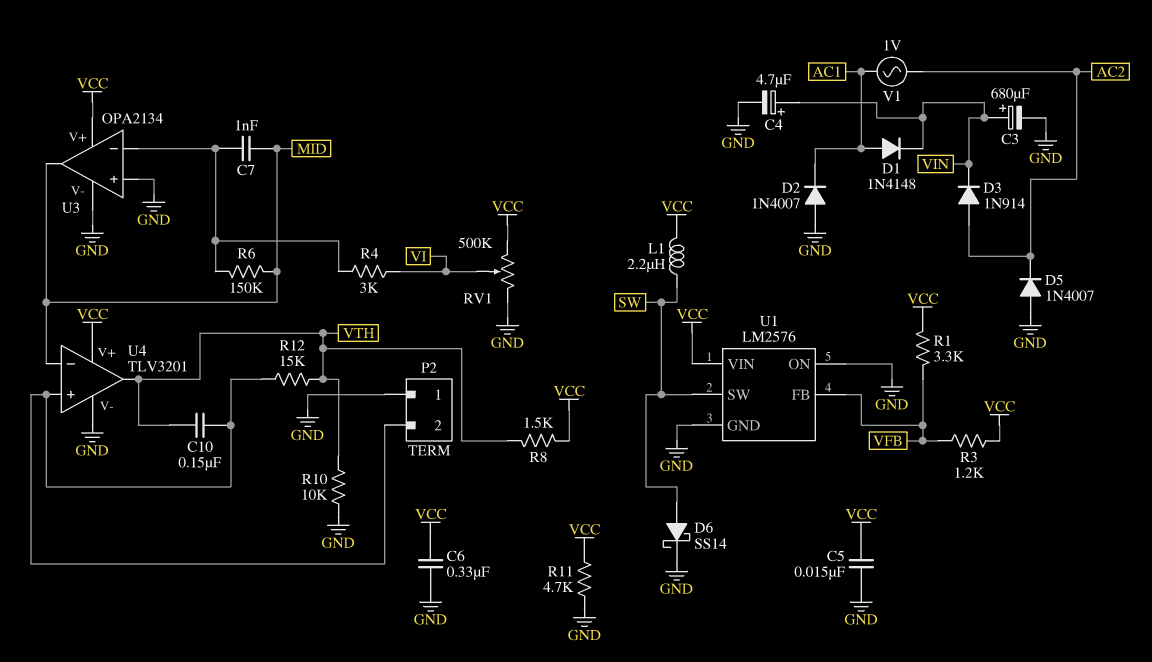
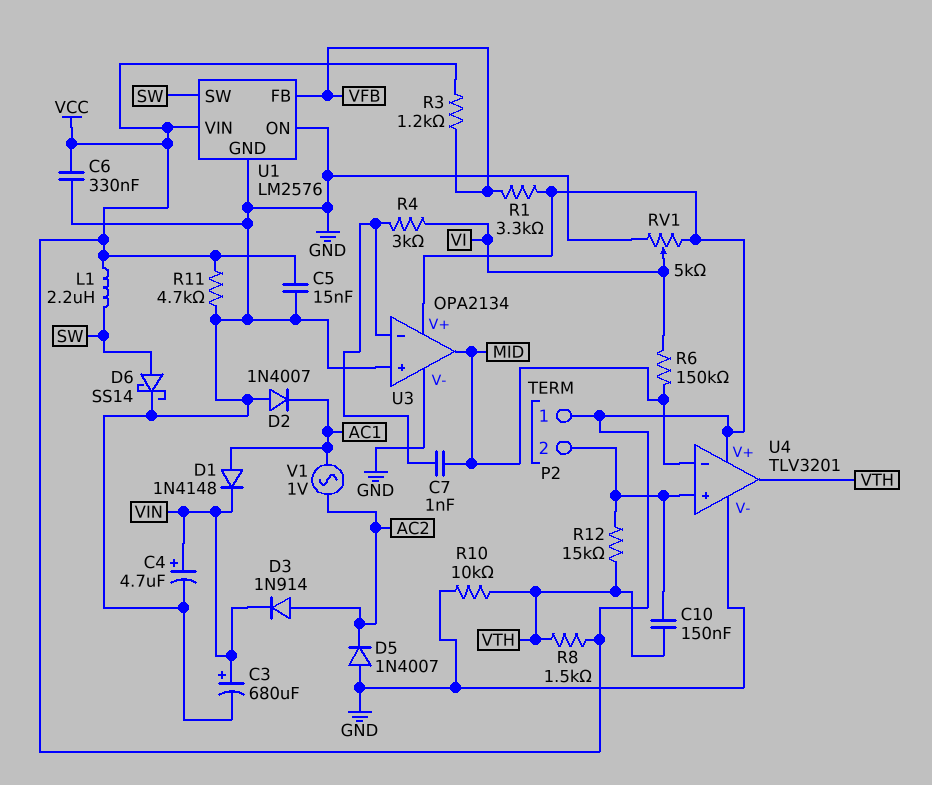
P2 pin 1: GND -> VCC
R6: 150k (MID, U3/in-) -> 150k (MID, VI)
RV1: 500k (GND, VCC, wiper VI) -> 5k (GND, VCC, wiper VI)

